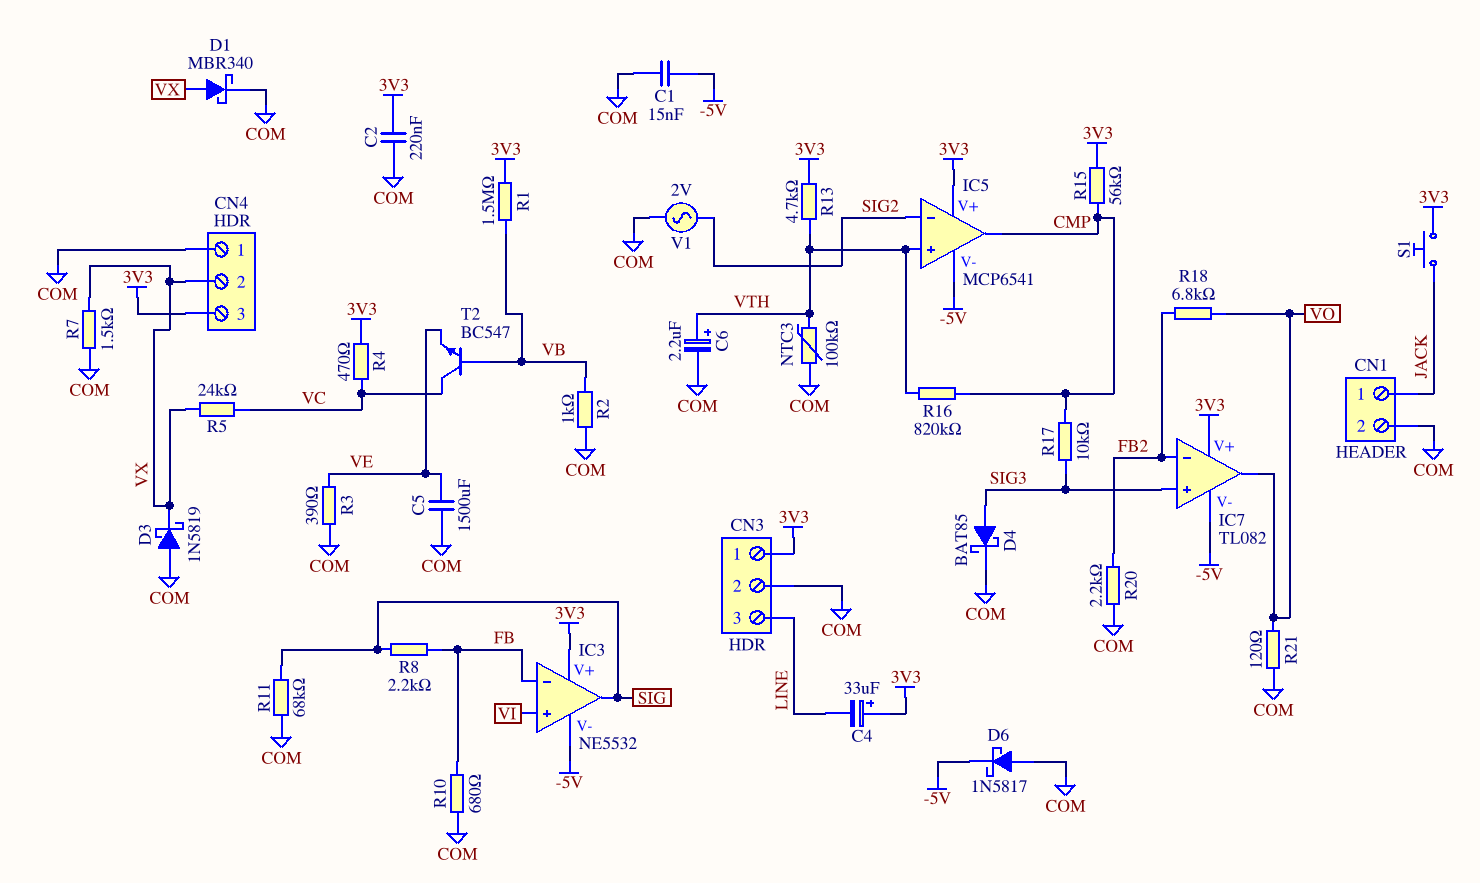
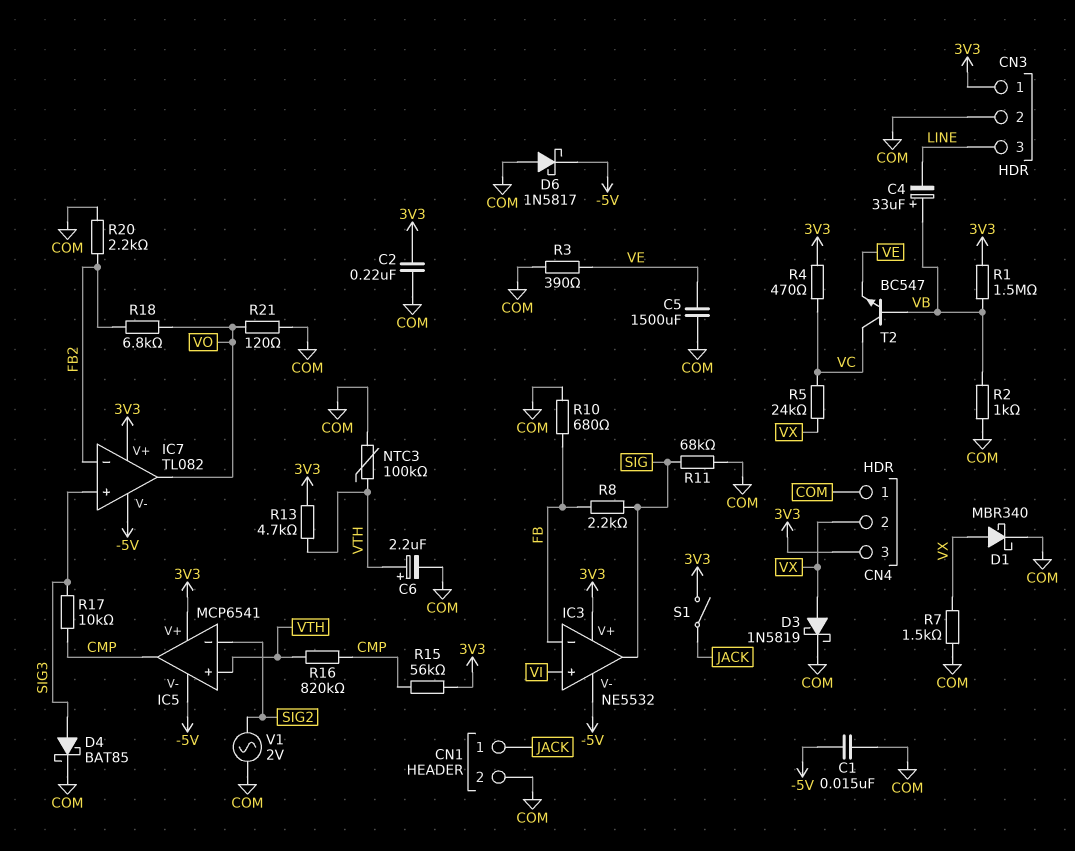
C4: 33uF (plus 3V3, minus LINE) -> 33uF (plus VB, minus LINE)
D3: schottky 1N5819 (A COM, K VX) -> schottky 1N5819 (A VX, K COM)
S1: button (3V3, JACK) -> switch (3V3, JACK)

